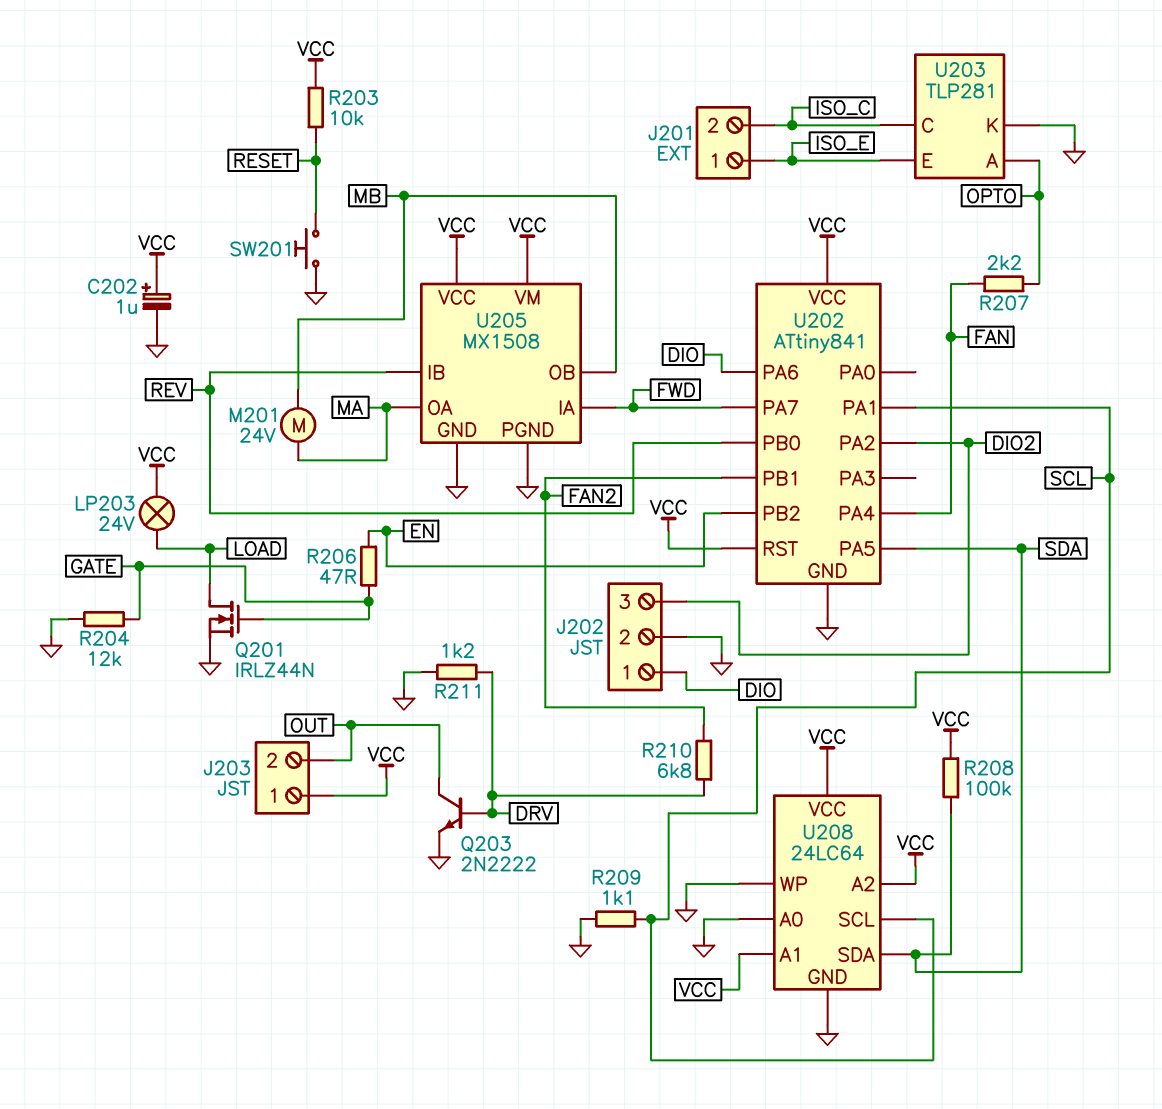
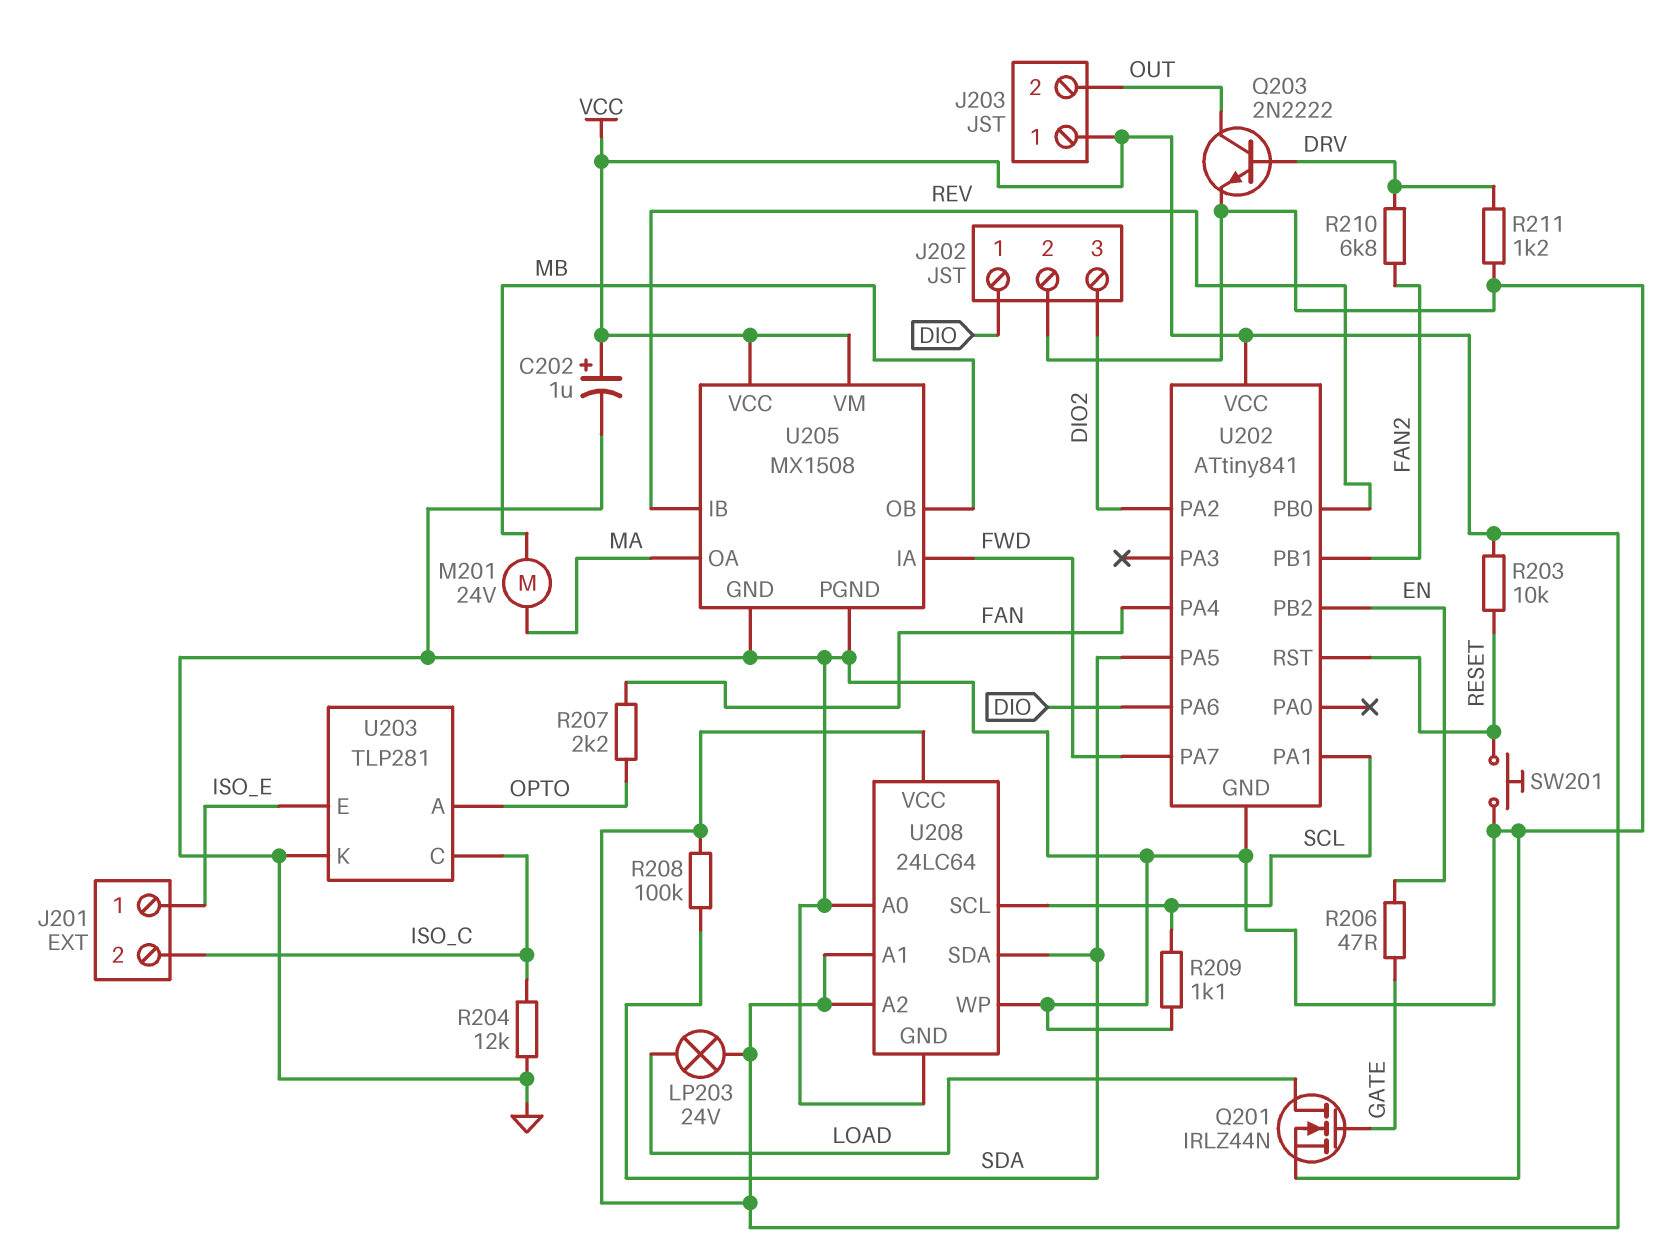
R204: 12k (GATE, GND) -> 12k (GND, ISO_C)
U202 pin RST: VCC -> RESET

